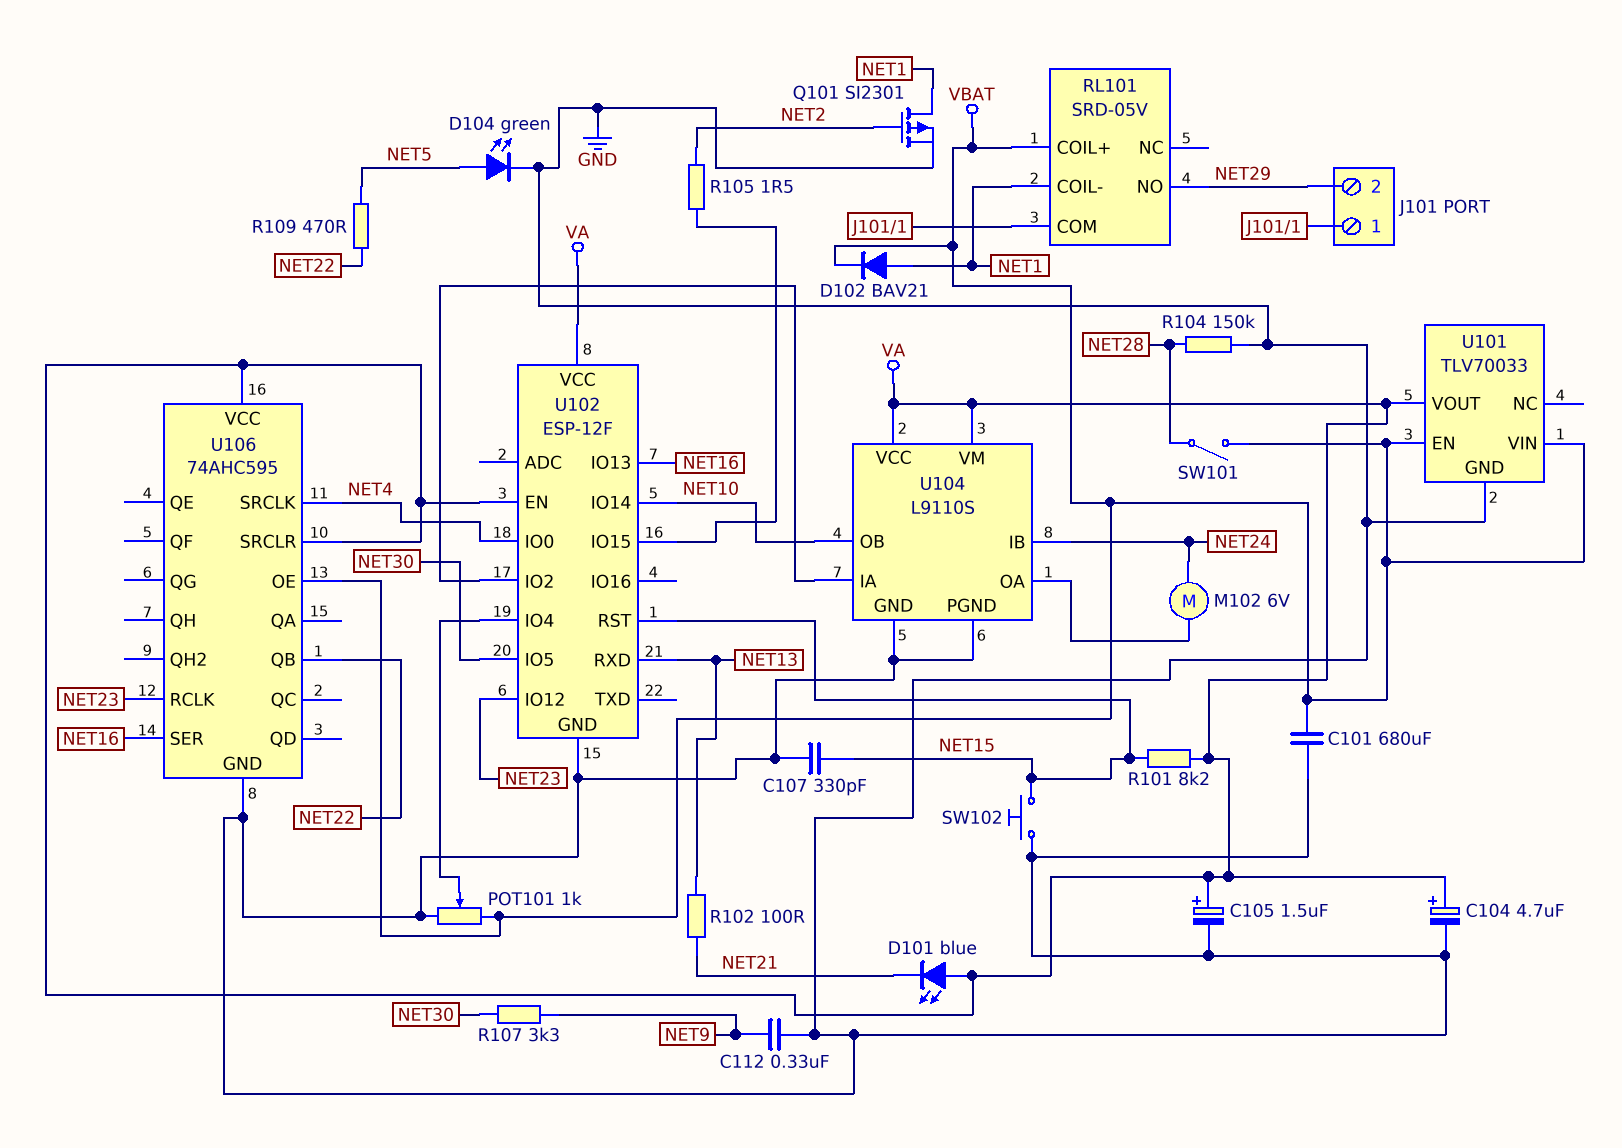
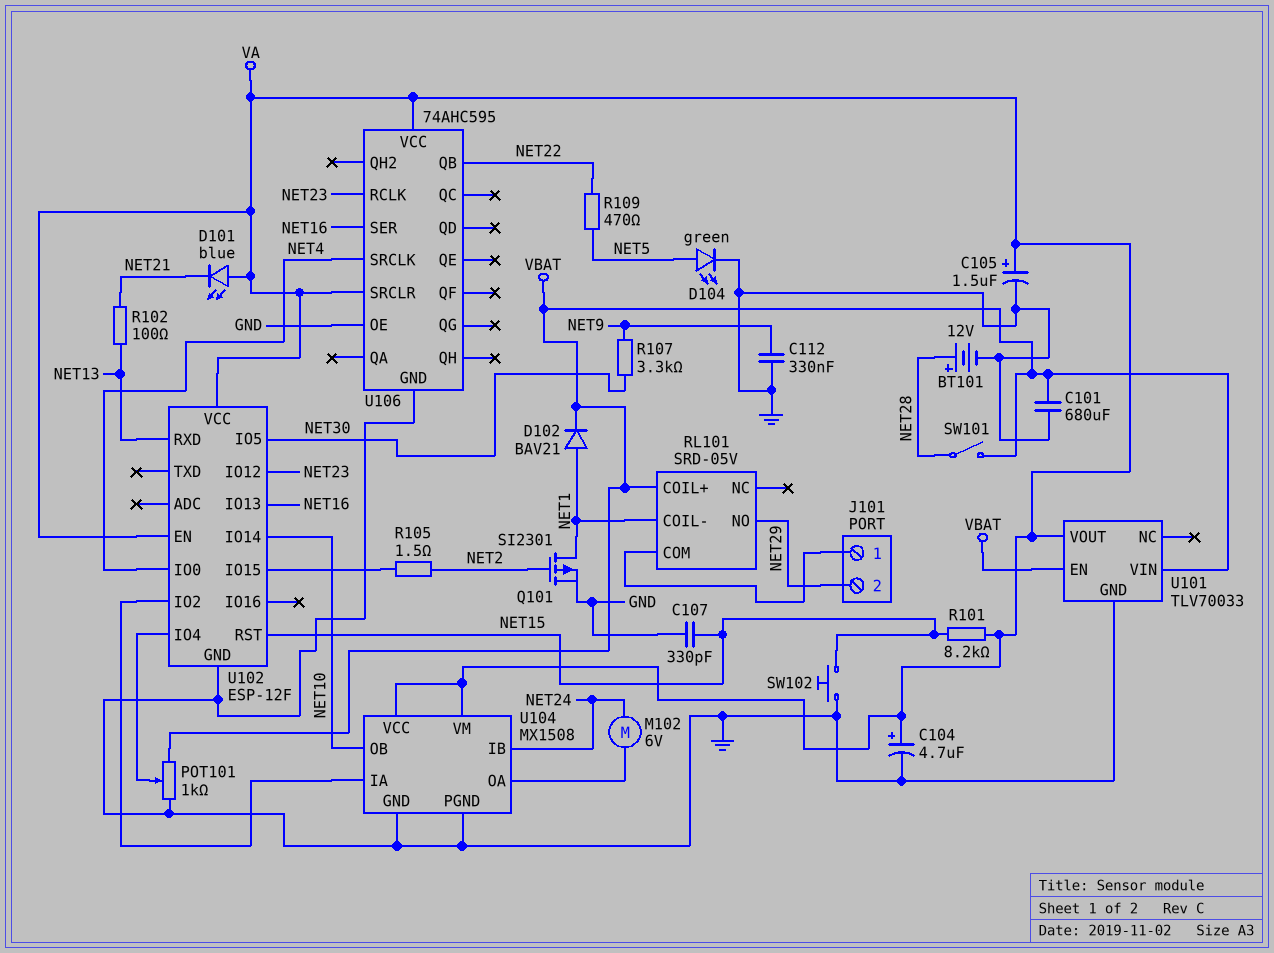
BT101: none -> 12V (plus NET28, minus GND)
R104: 150k (GND, NET28) -> none
U104: L9110S -> MX1508
U106 pin OE: VBAT -> GND

